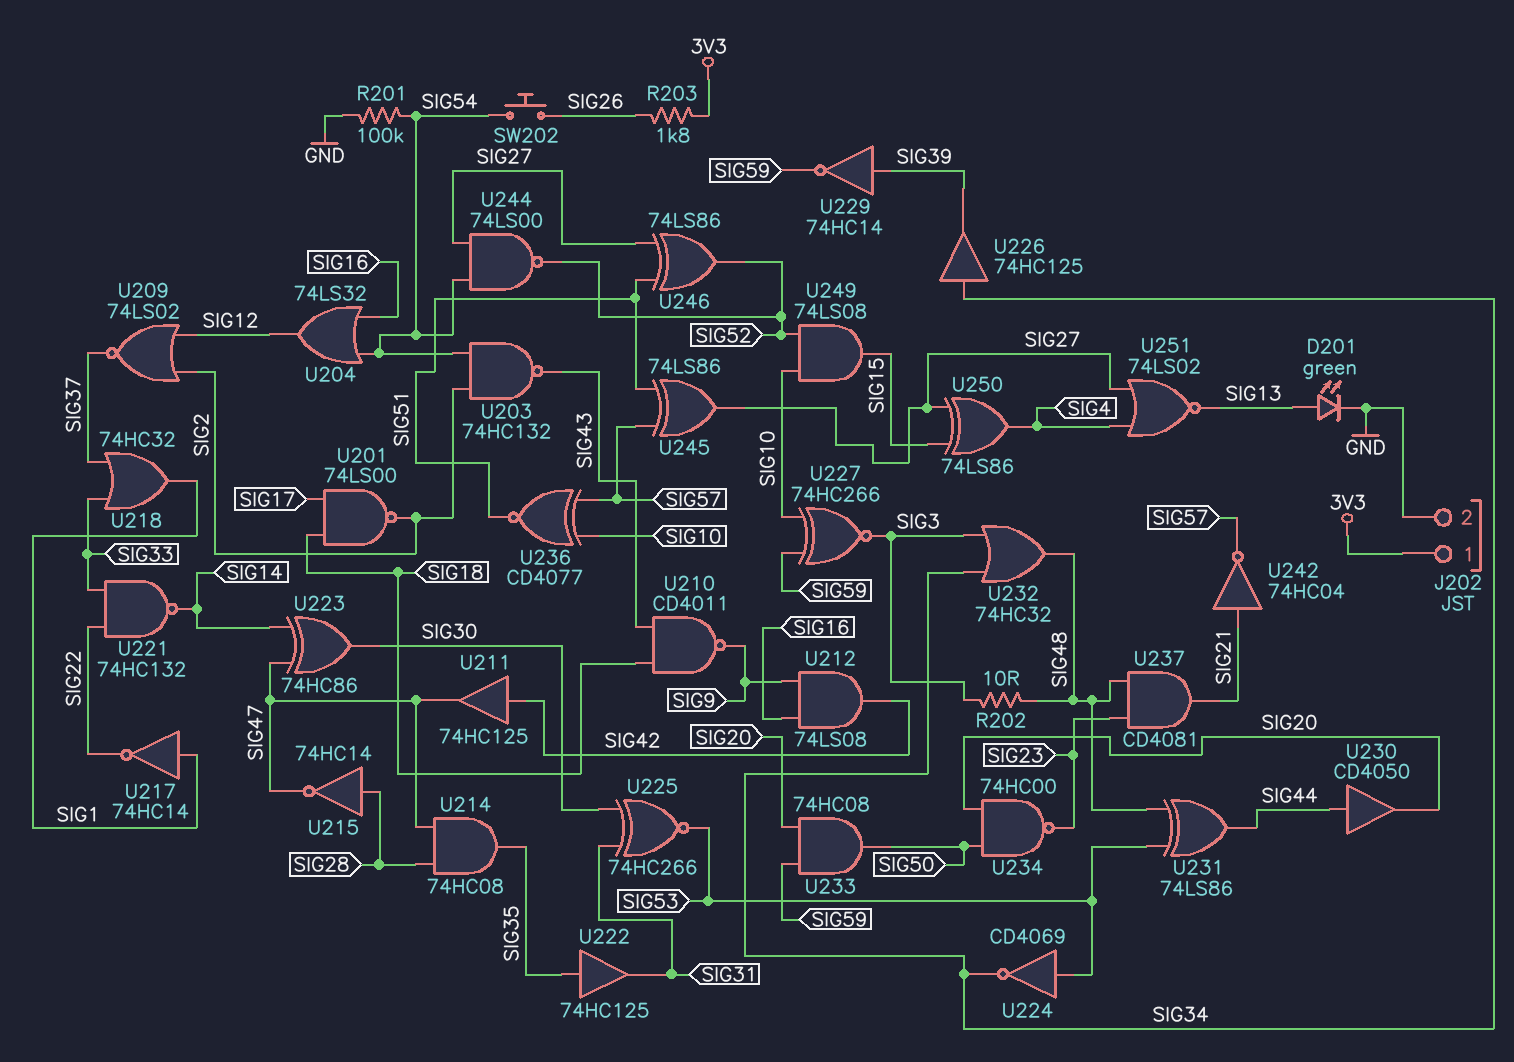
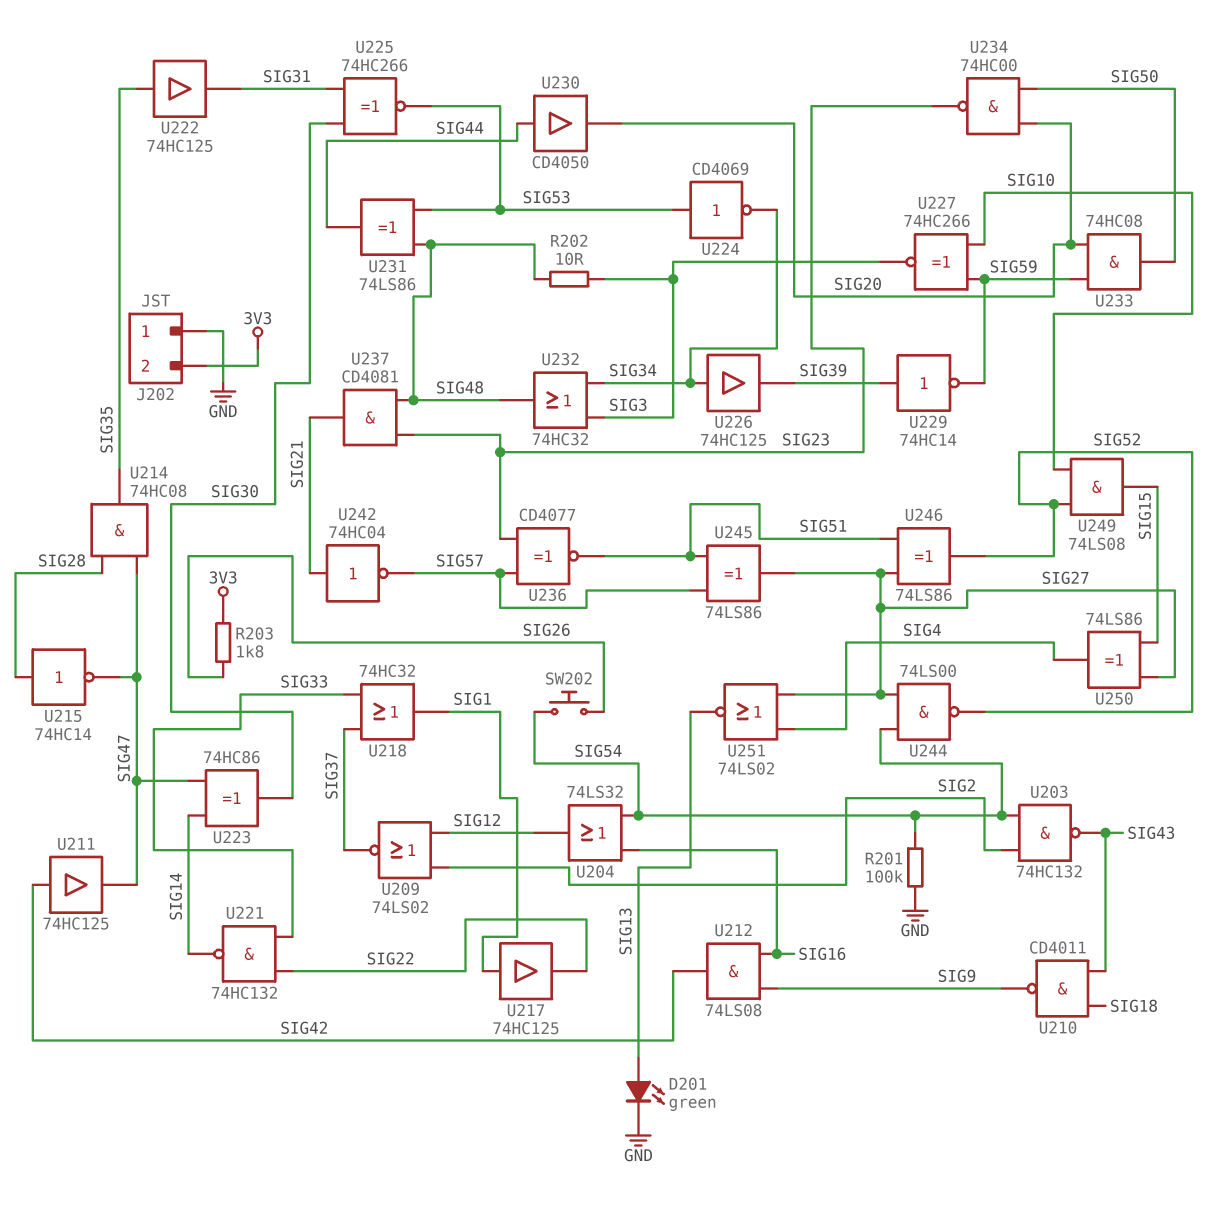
J202 pin 1: 3V3 -> GND
J202 pin 2: GND -> 3V3
U201: NAND 74LS00 (in SIG17, in SIG18, out SIG2) -> none
U217: NOT 74HC14 (in SIG1, out SIG22) -> buffer 74HC125 (in SIG1, out SIG22)
U236: XNOR CD4077 (in SIG10, in SIG57, out SIG51) -> XNOR CD4077 (in SIG23, in SIG57, out SIG51)

